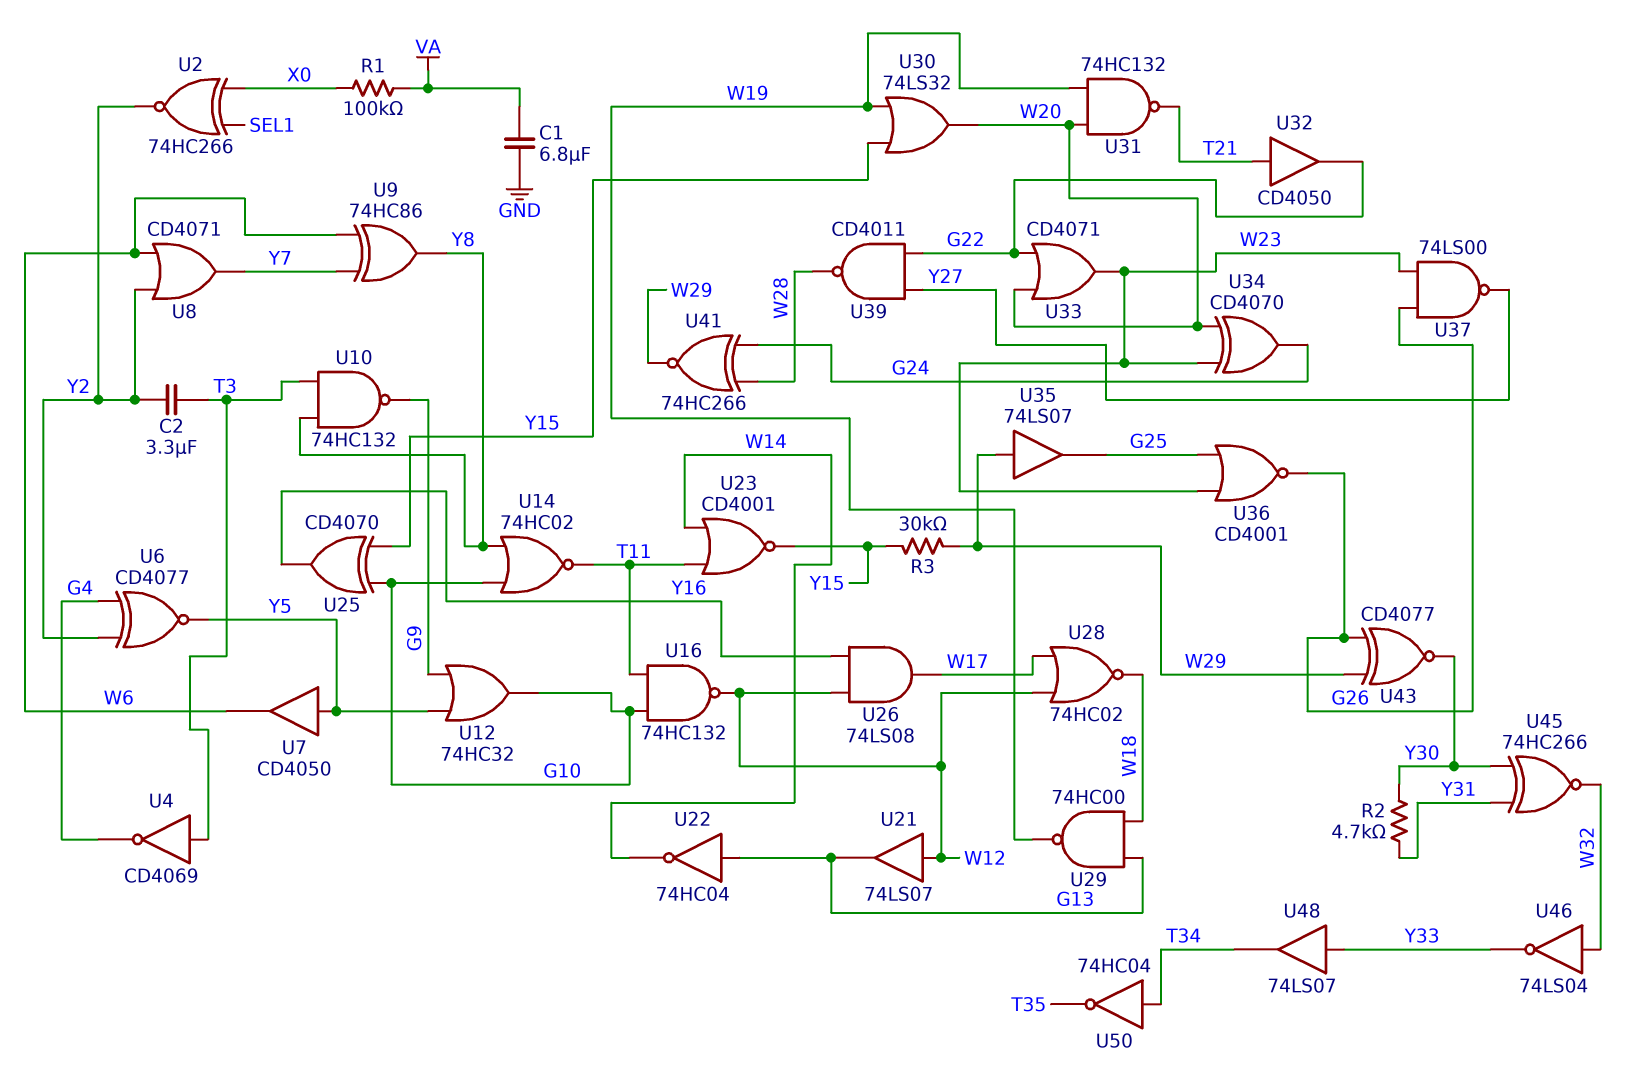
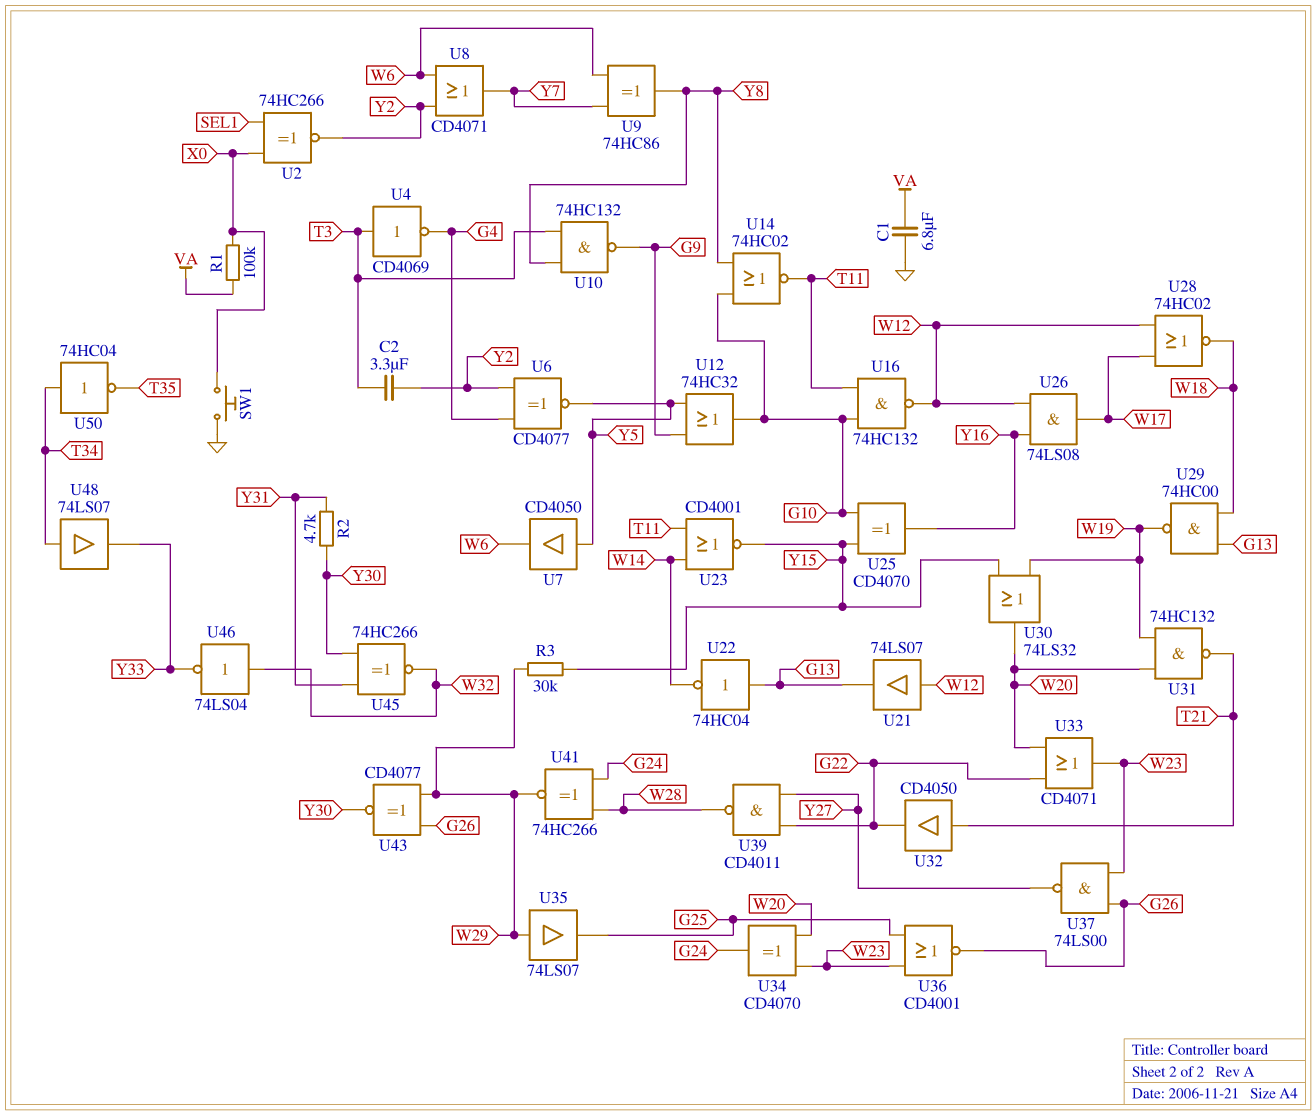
SW1: none -> button (GND, X0)
U48: buffer 74LS07 (in Y33, out T34) -> buffer 74LS07 (in T34, out Y33)

